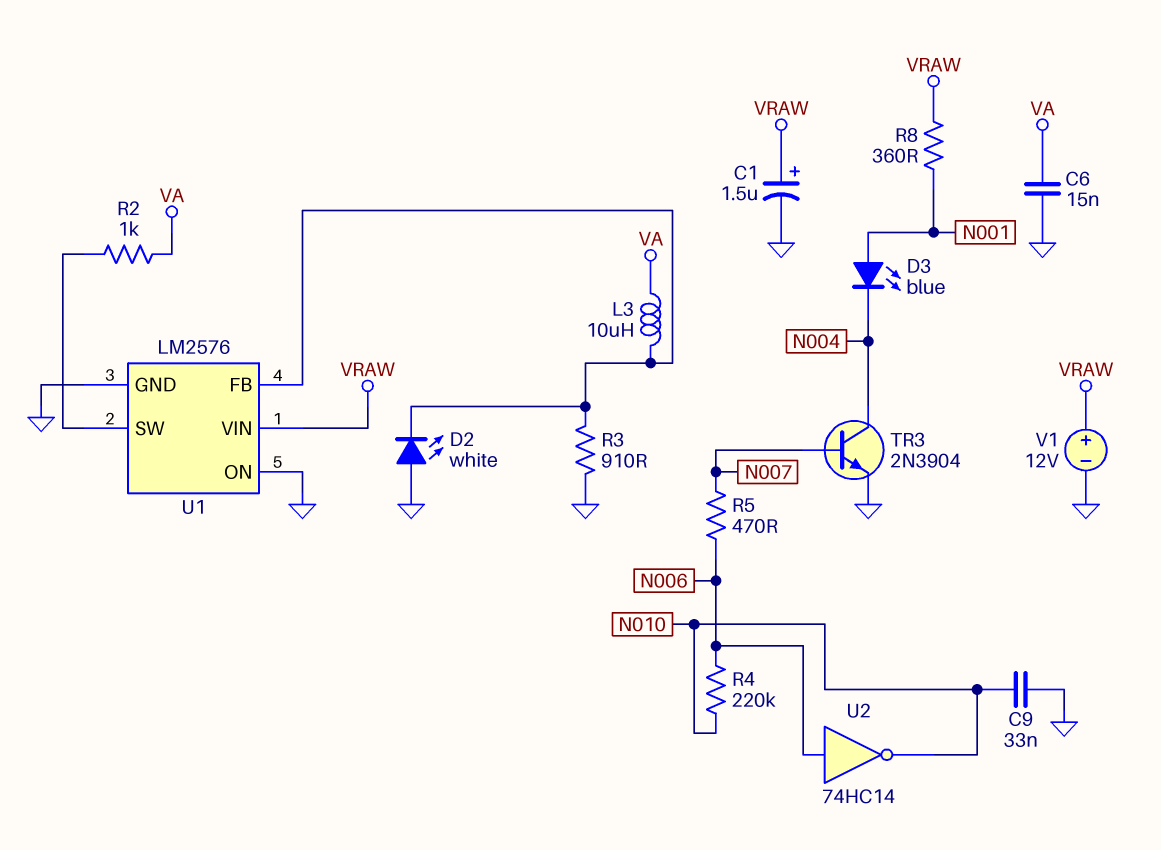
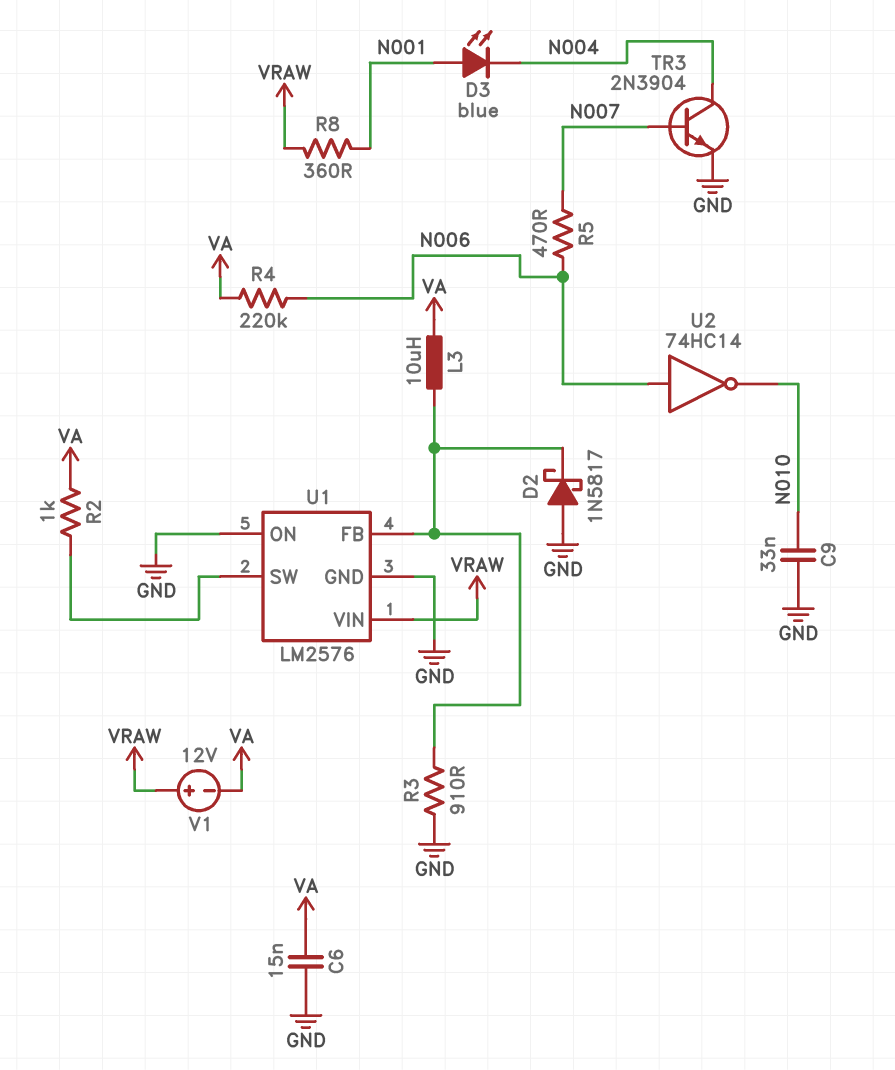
C1: 1.5uF (plus VRAW, minus GND) -> none
D2: LED white (A GND, K U1/FB) -> schottky 1N5817 (A GND, K U1/FB)
R4: 220k (N006, N010) -> 220k (N006, VA)
V1: 12V (plus VRAW, minus GND) -> 12V (plus VRAW, minus VA)

